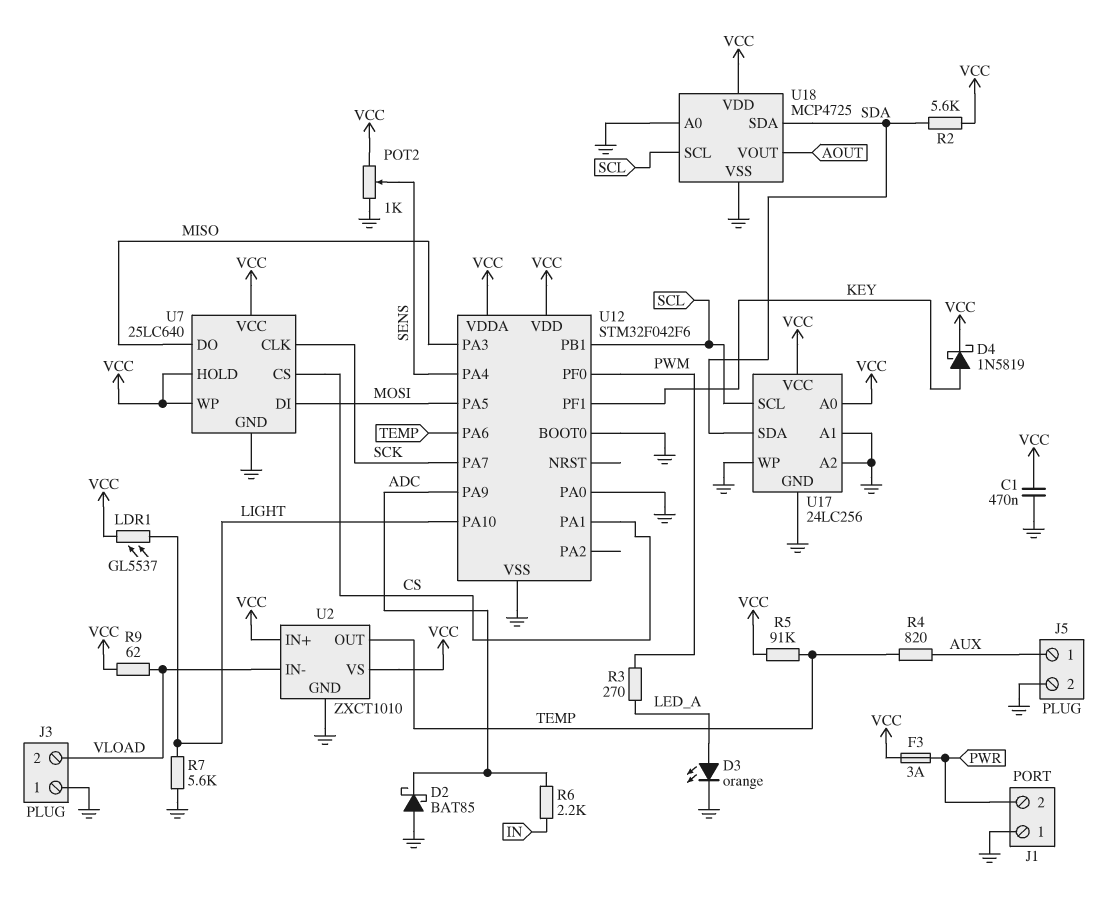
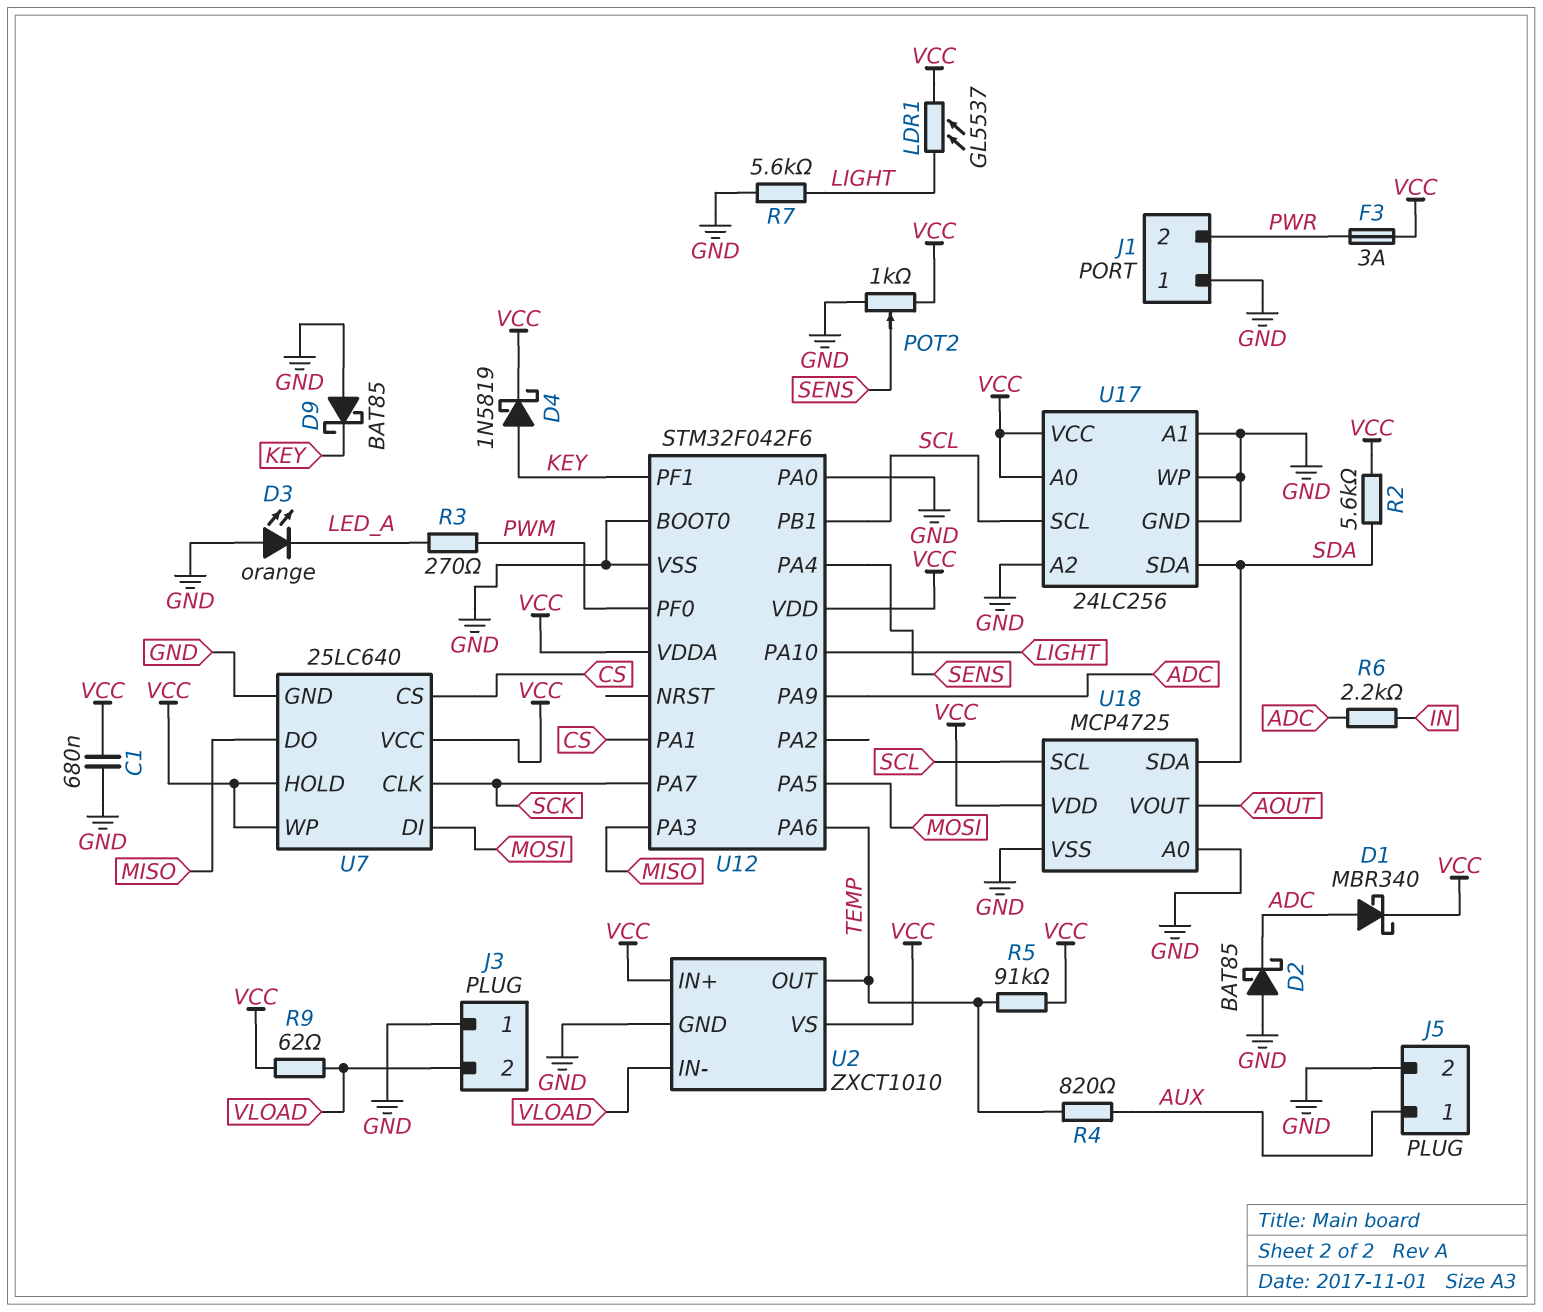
C1: 470nF (GND, VCC) -> 680nF (GND, VCC)
D1: none -> schottky MBR340 (A ADC, K VCC)
D3: LED orange (A LED_A, K GND) -> LED orange (A GND, K LED_A)
D9: none -> schottky BAT85 (A GND, K KEY)

